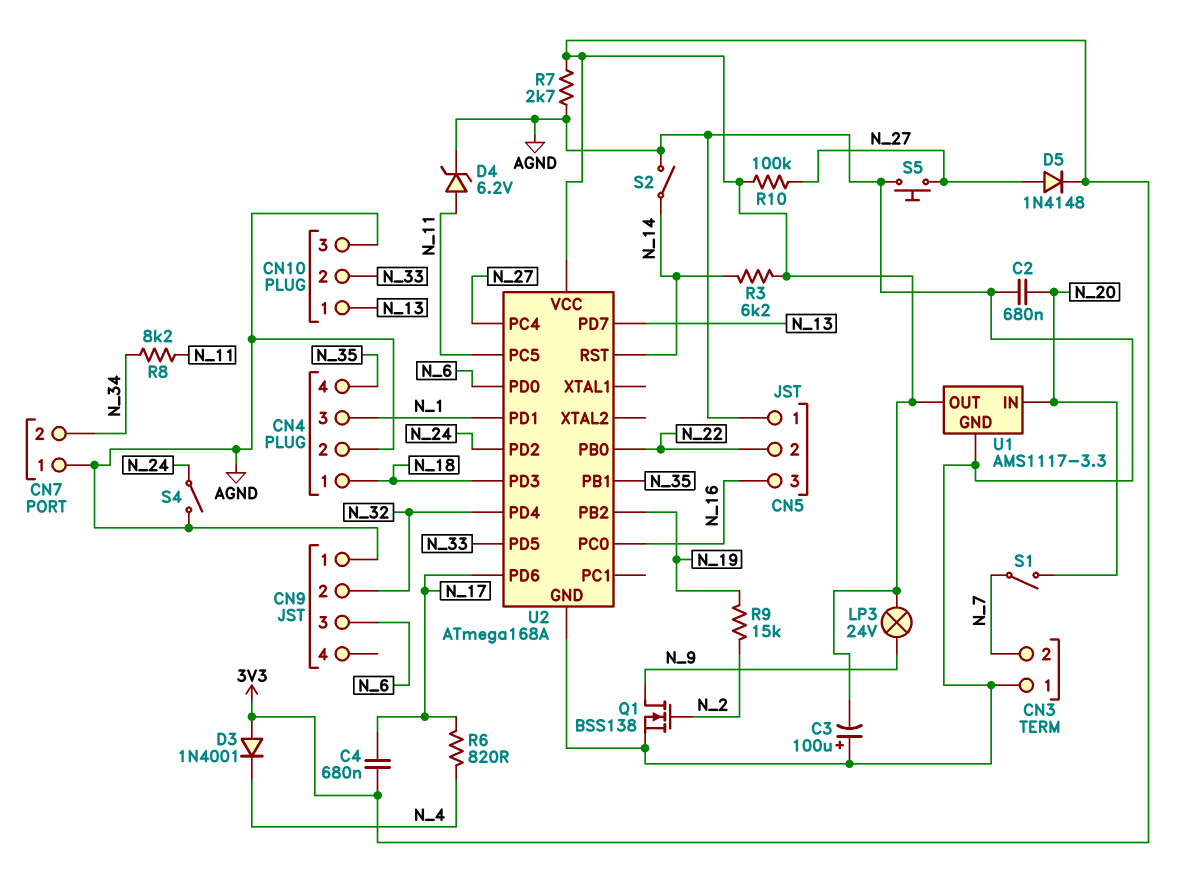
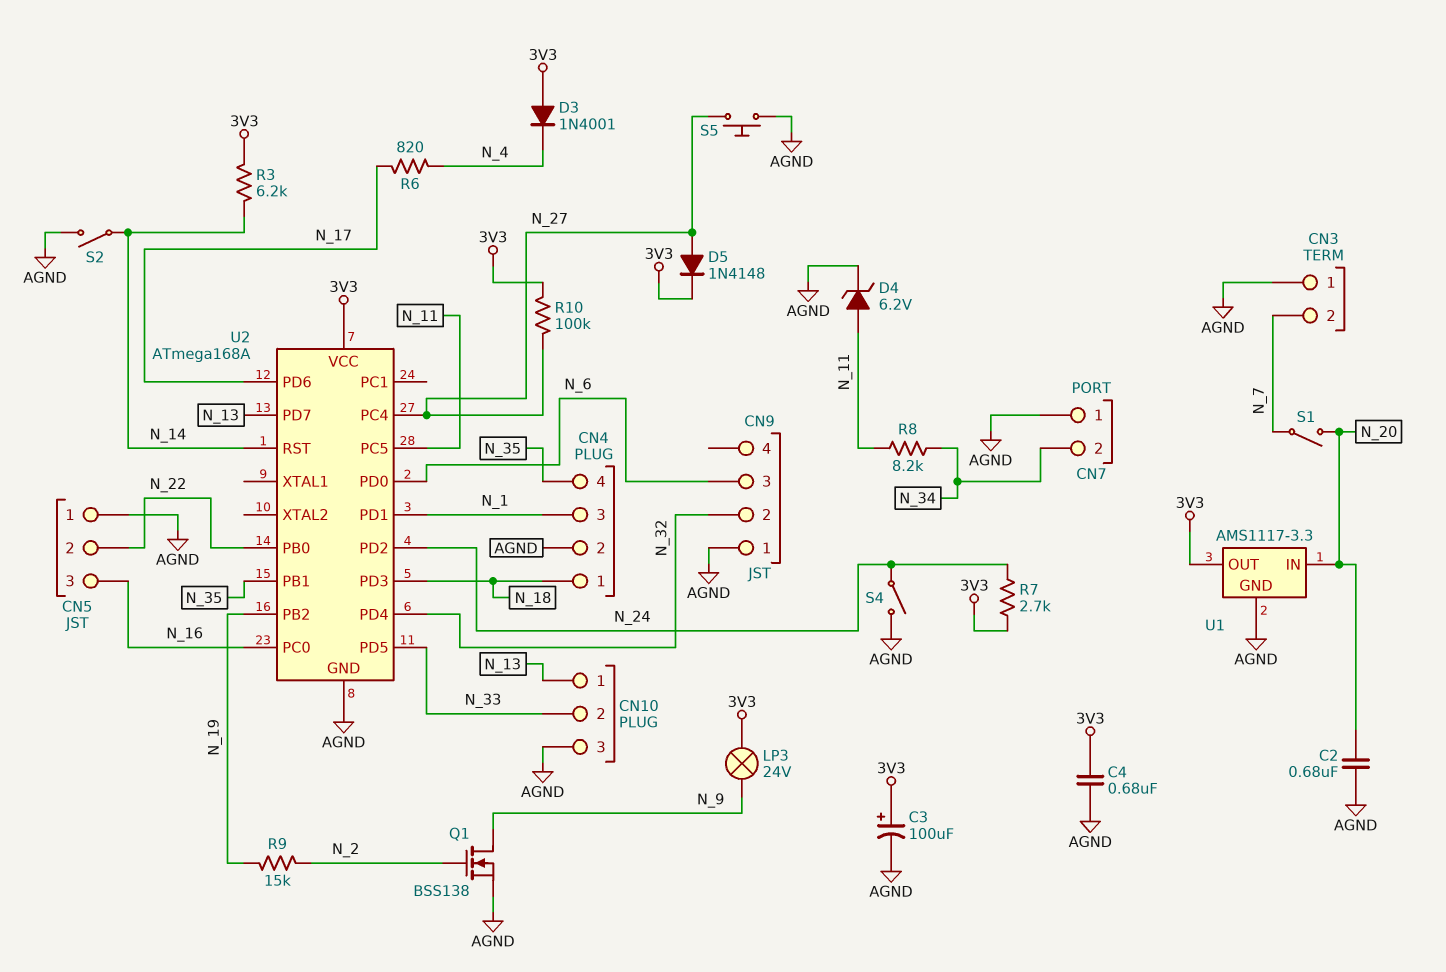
C3: 100uF (plus AGND, minus 3V3) -> 100uF (plus 3V3, minus AGND)
C4: 680nF (3V3, N_17) -> 680nF (3V3, AGND)
R7: 2.7k (3V3, AGND) -> 2.7k (3V3, N_24)

